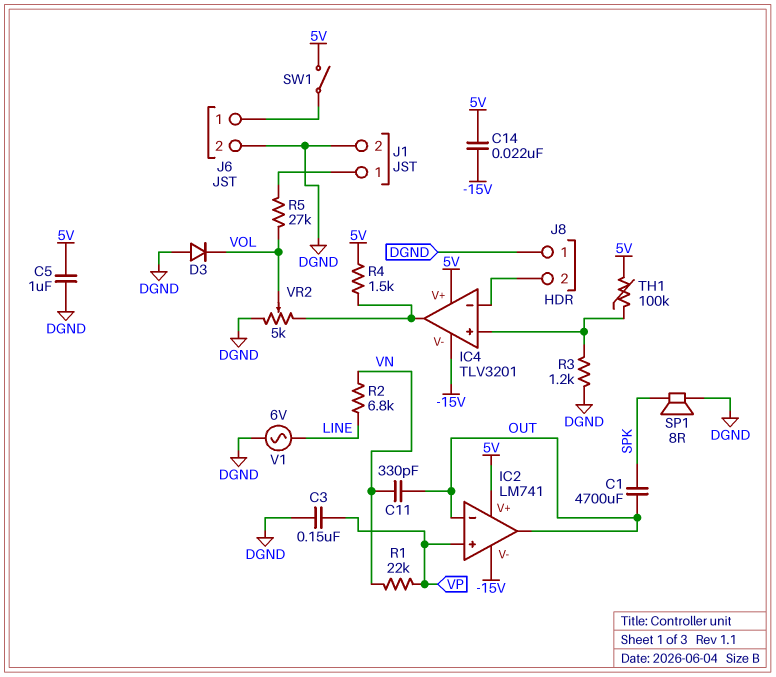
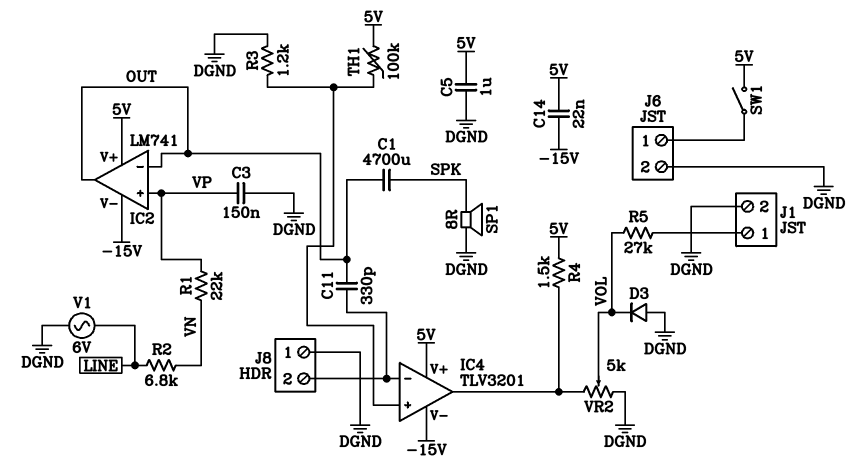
C11: 330pF (OUT, VN) -> 330pF (IC4/in-, OUT)

